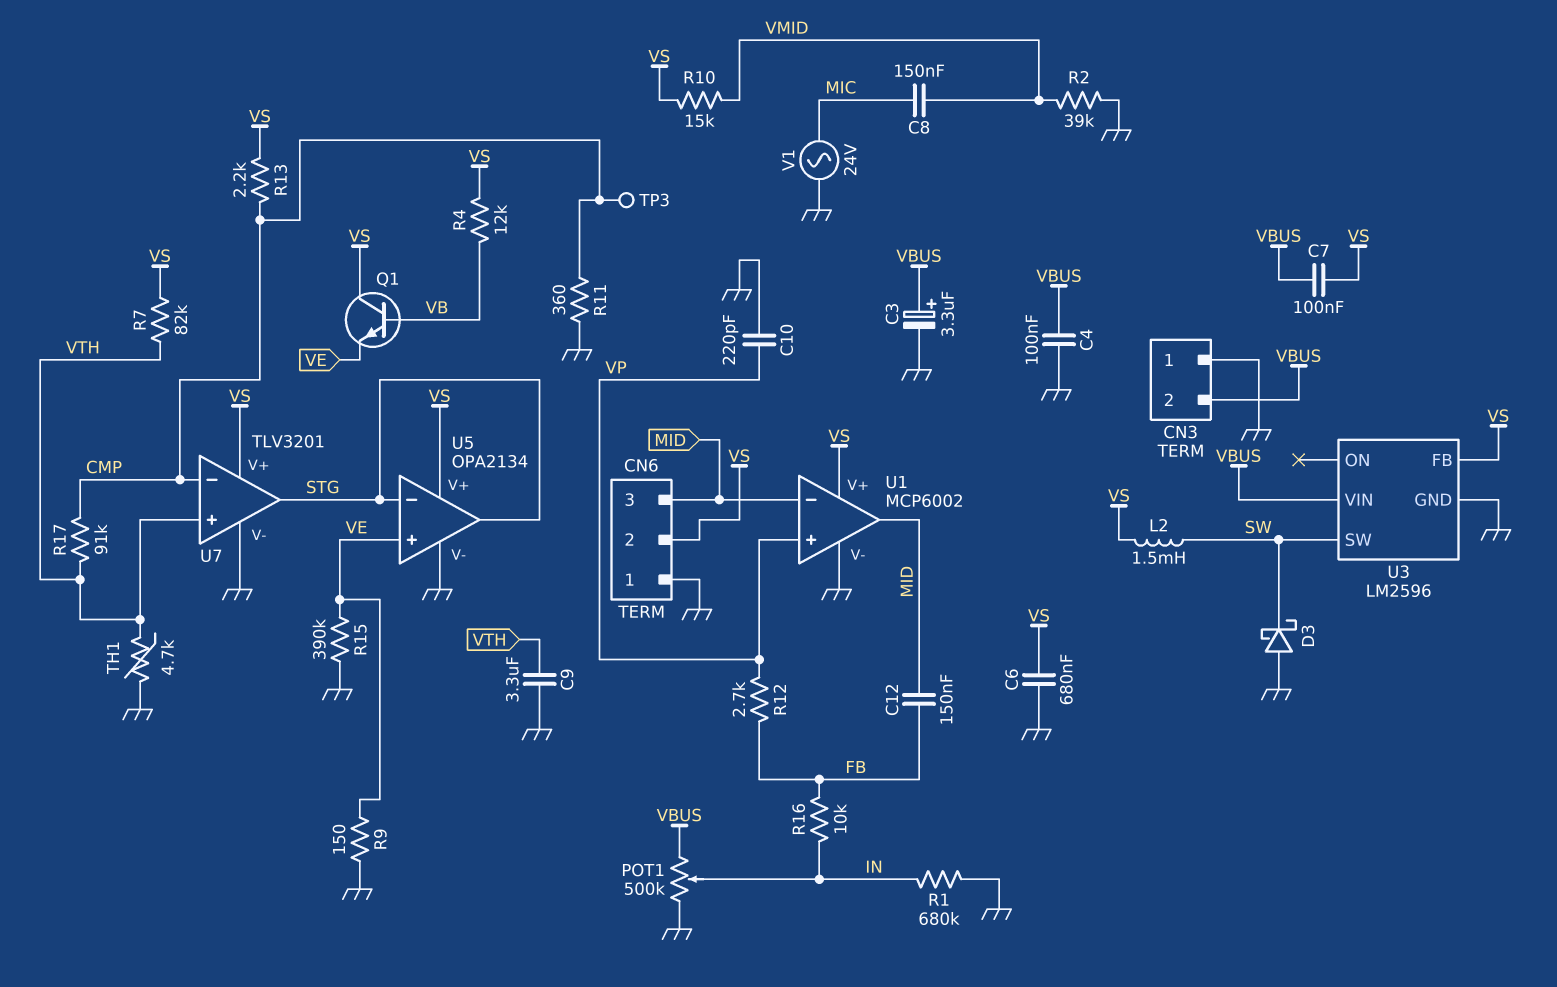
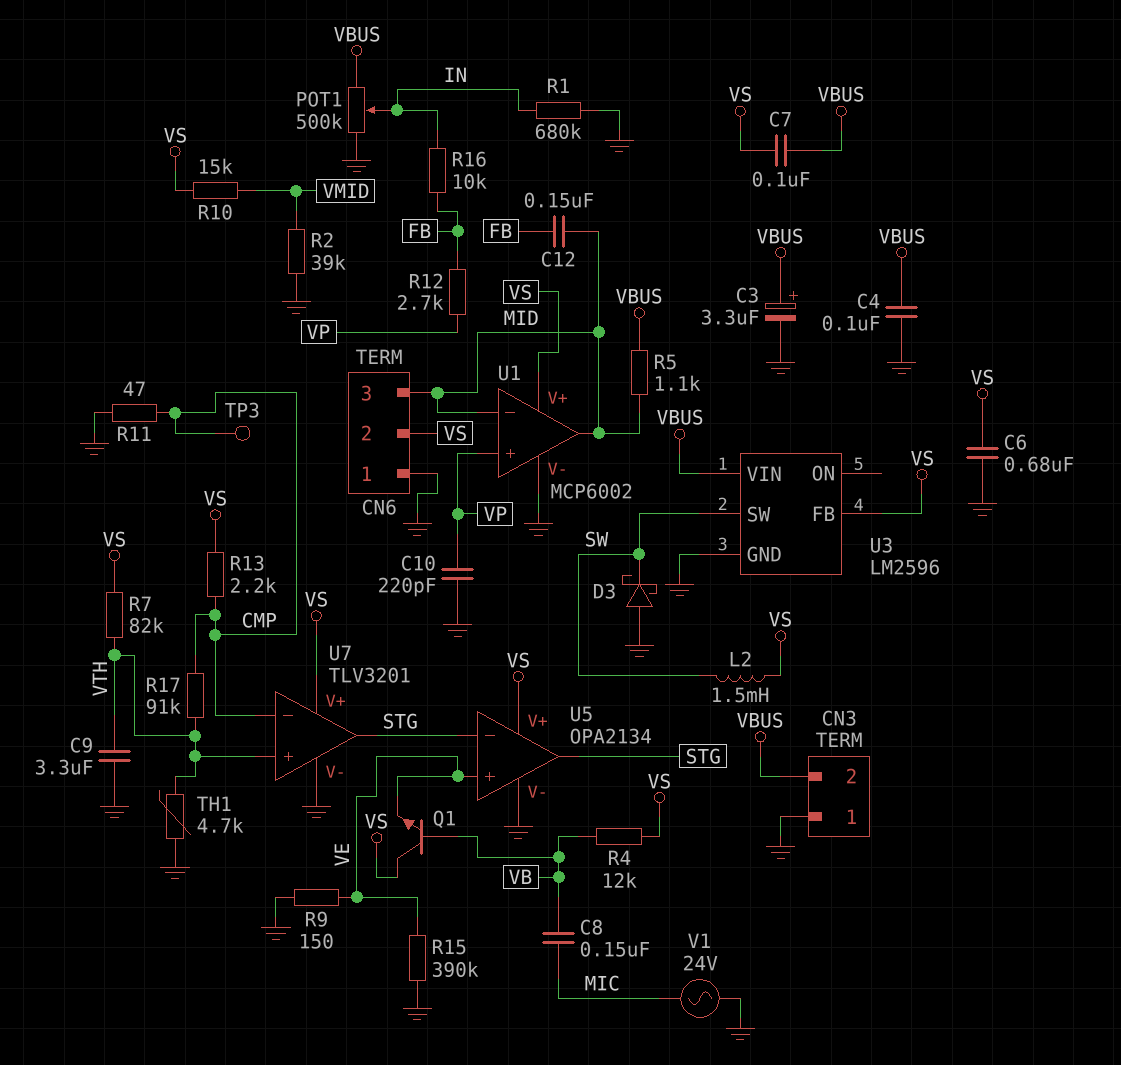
C8: 150nF (MIC, VMID) -> 150nF (MIC, VB)
R5: none -> 1.1k (MID, VBUS)
R11: 360 (CMP, GND) -> 47 (CMP, GND)

